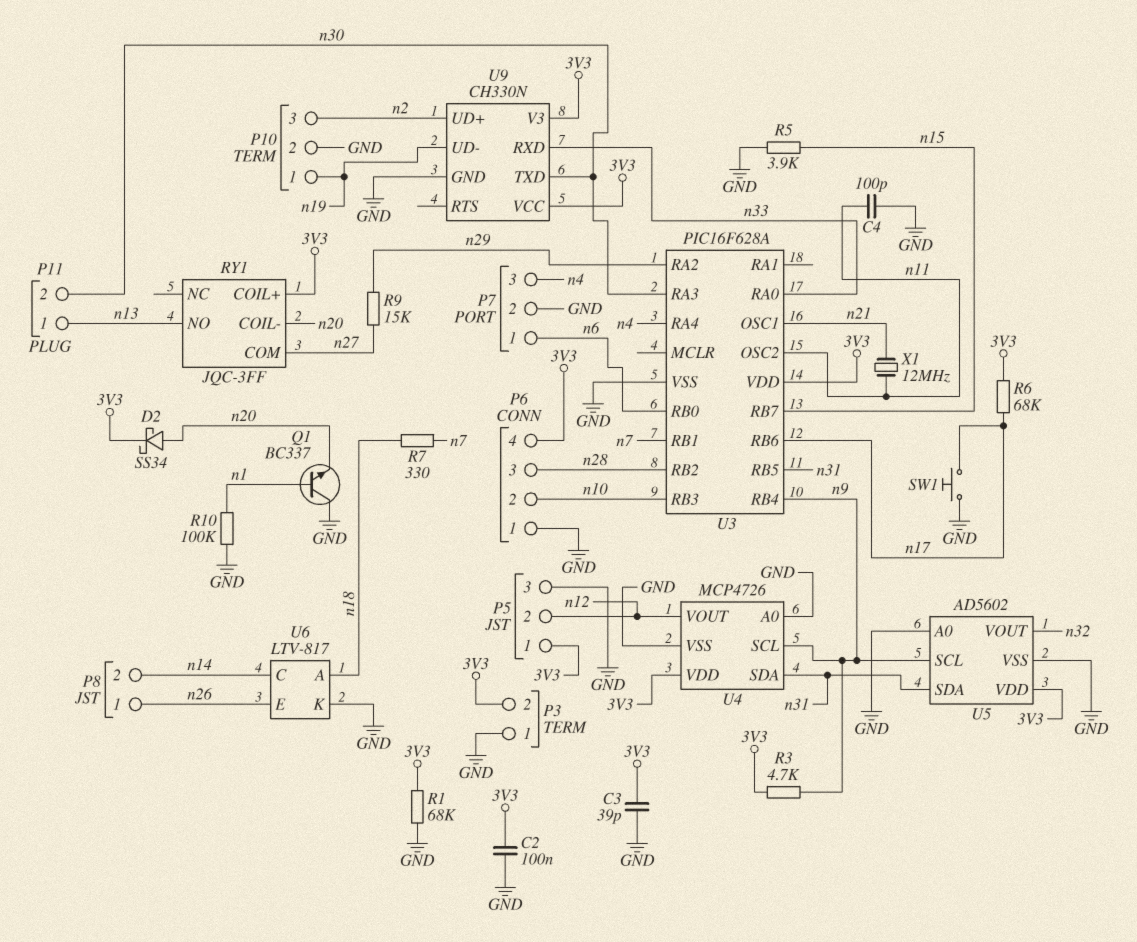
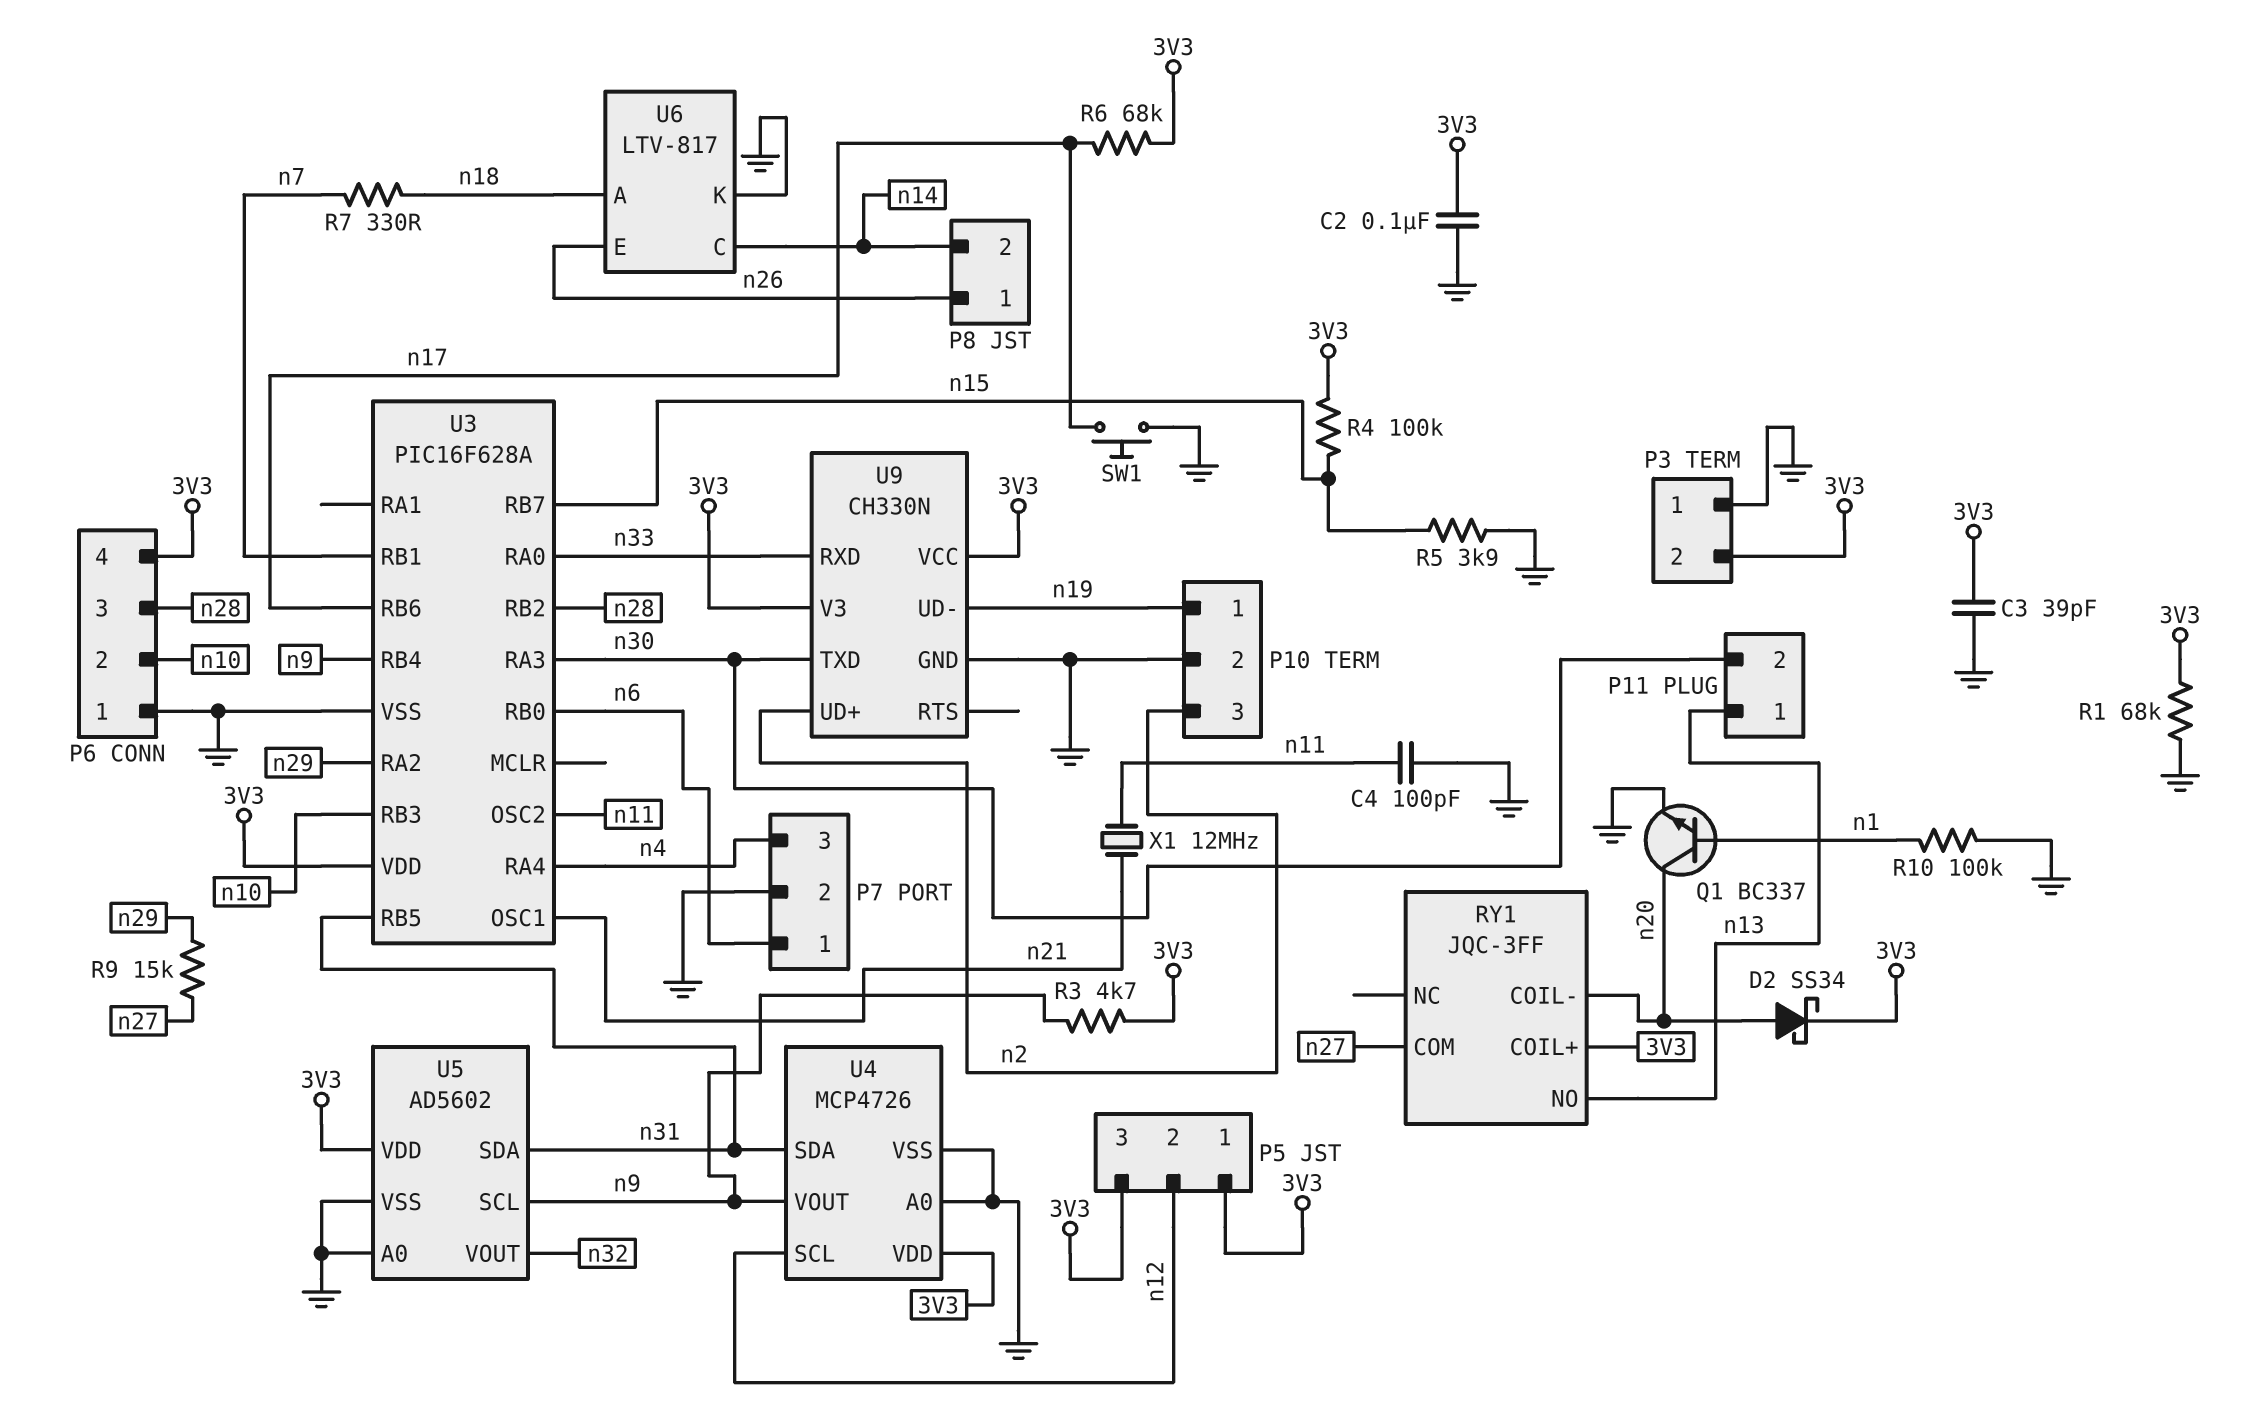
P5 pin 3: GND -> 3V3
Q1: NPN BC337 (B n1, C GND, E n20) -> NPN BC337 (B n1, C n20, E GND)
R4: none -> 100k (3V3, n15)
U4 pin SCL: n9 -> n12
U4 pin VOUT: n12 -> n9

